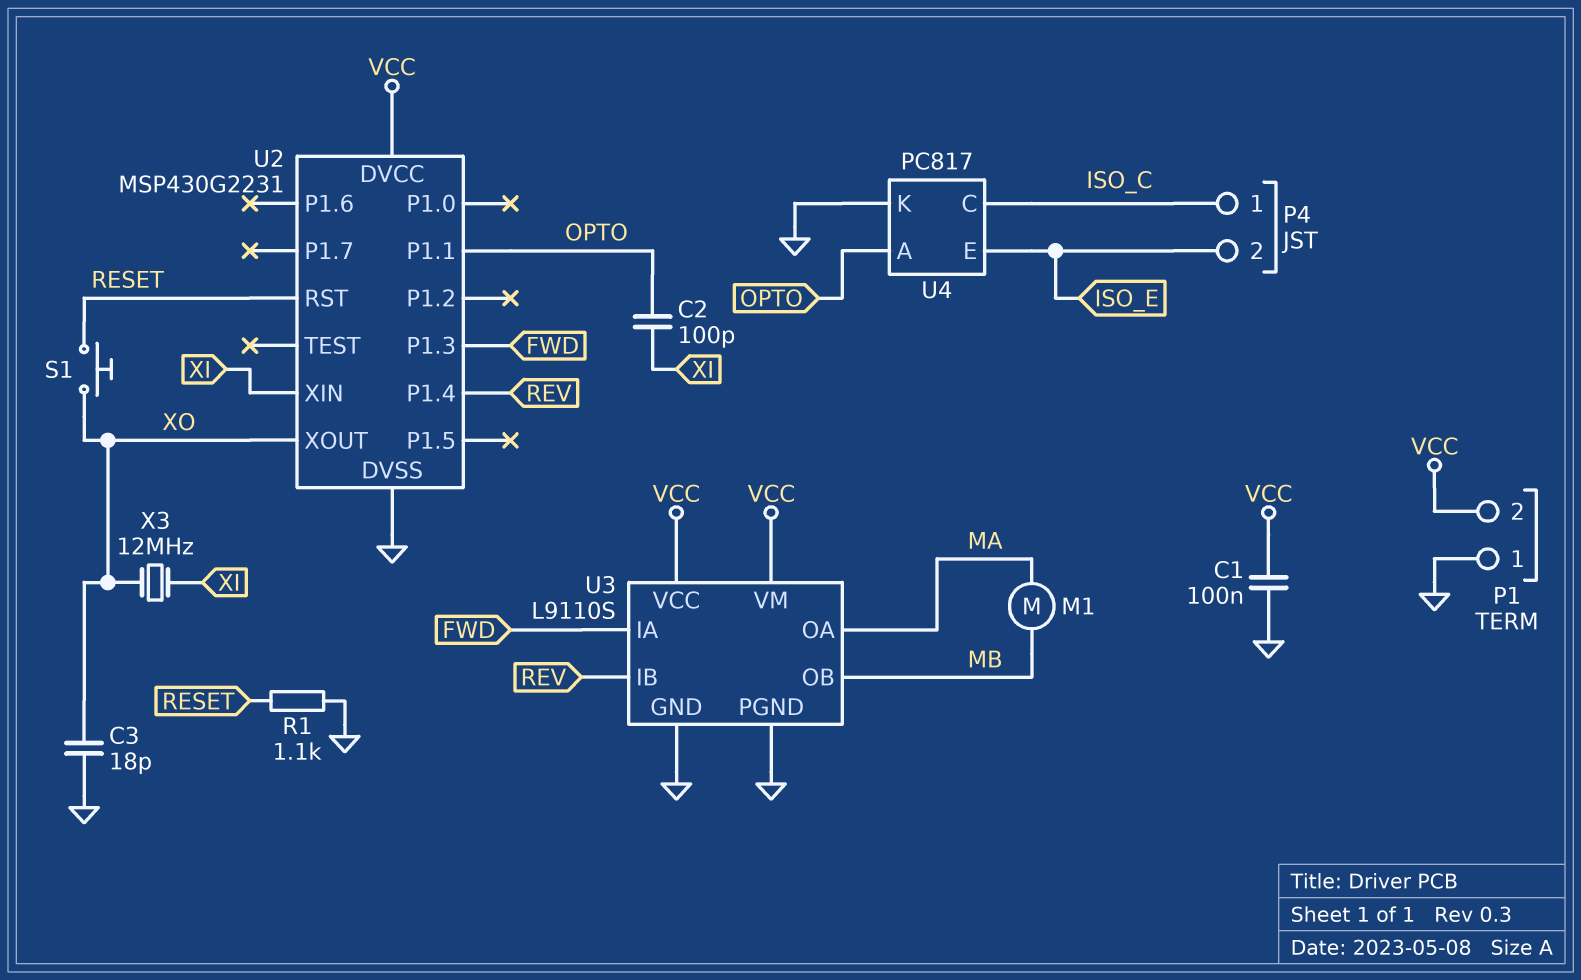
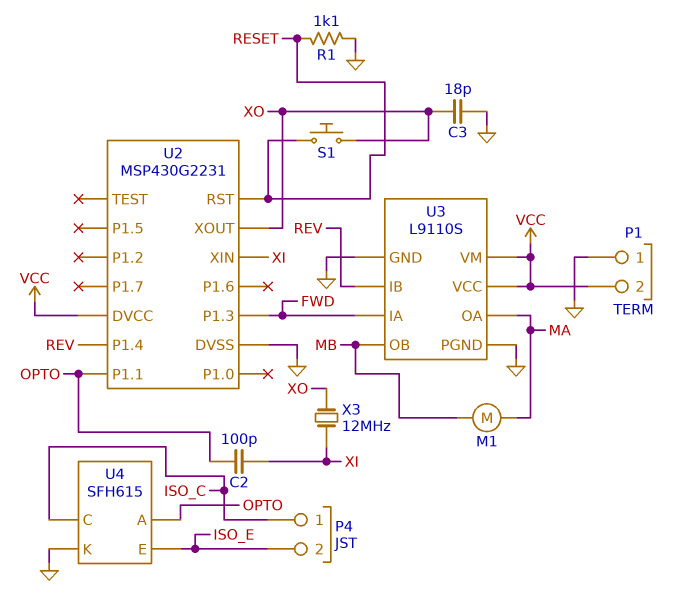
C1: 100nF (GND, VCC) -> none
U4: PC817 -> SFH615

